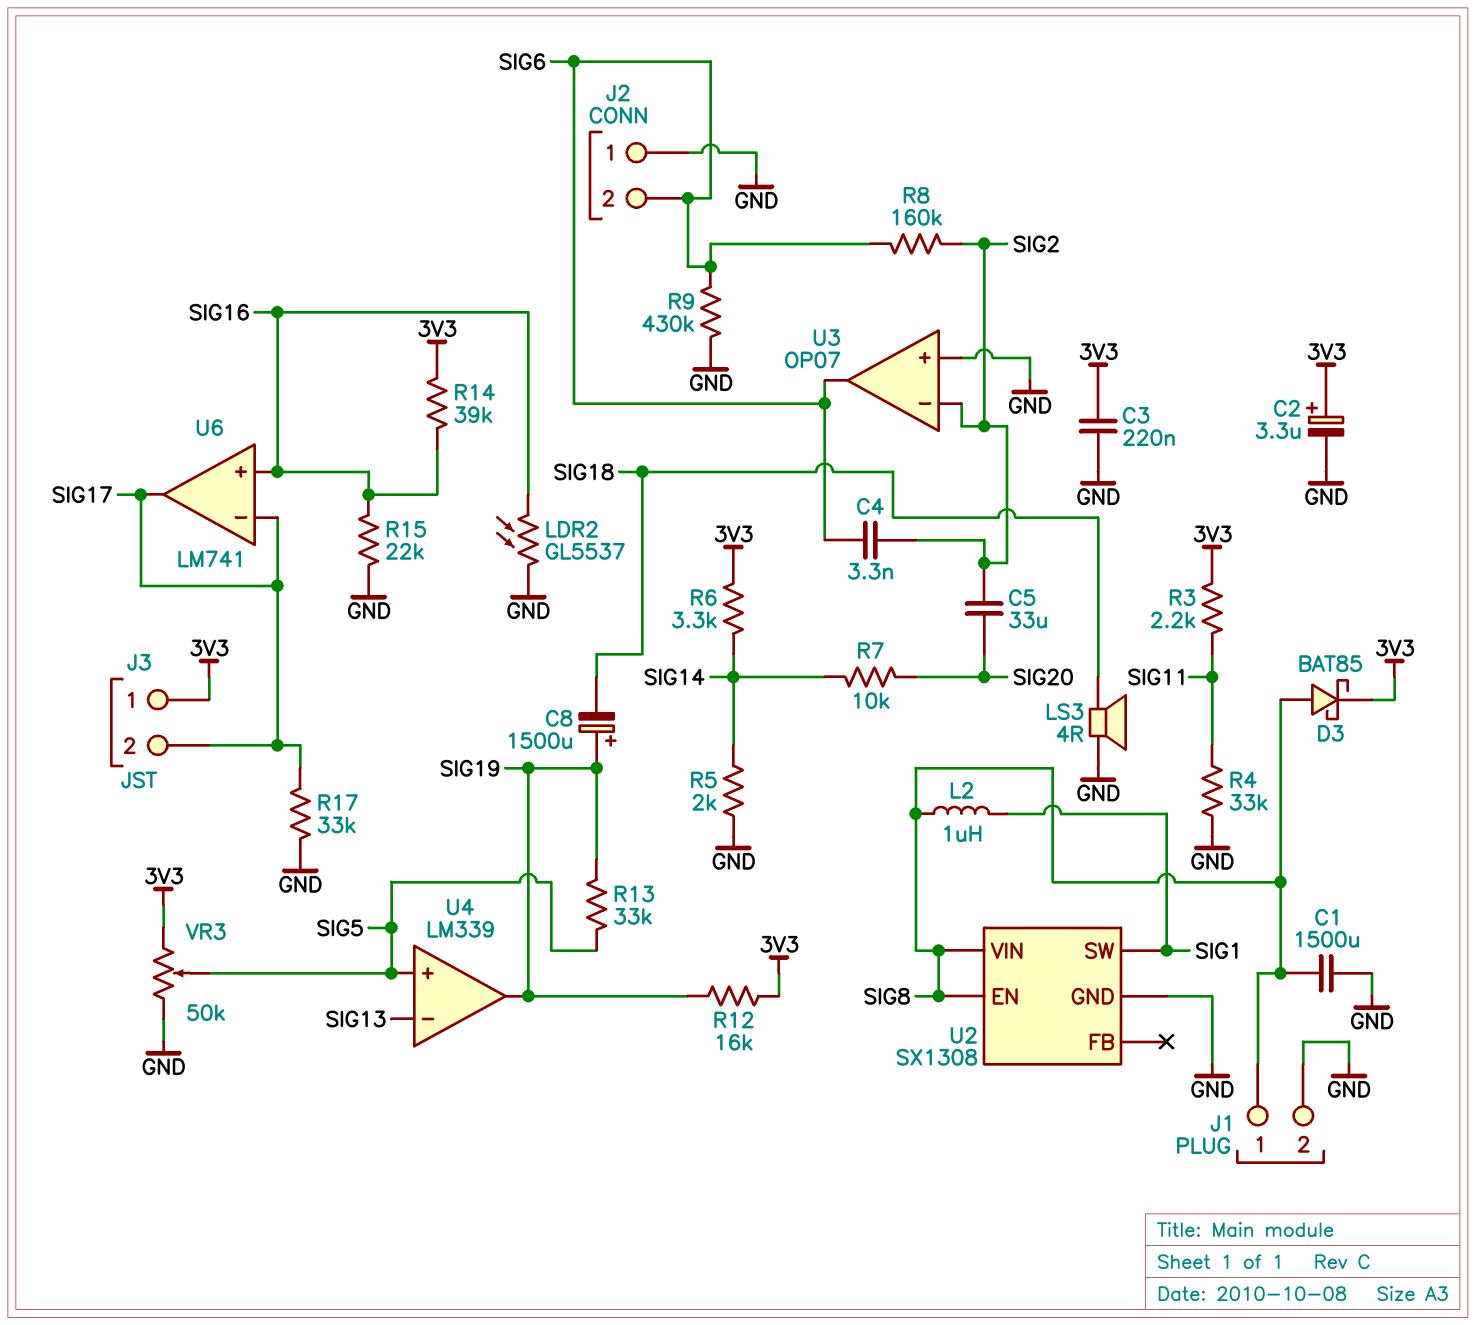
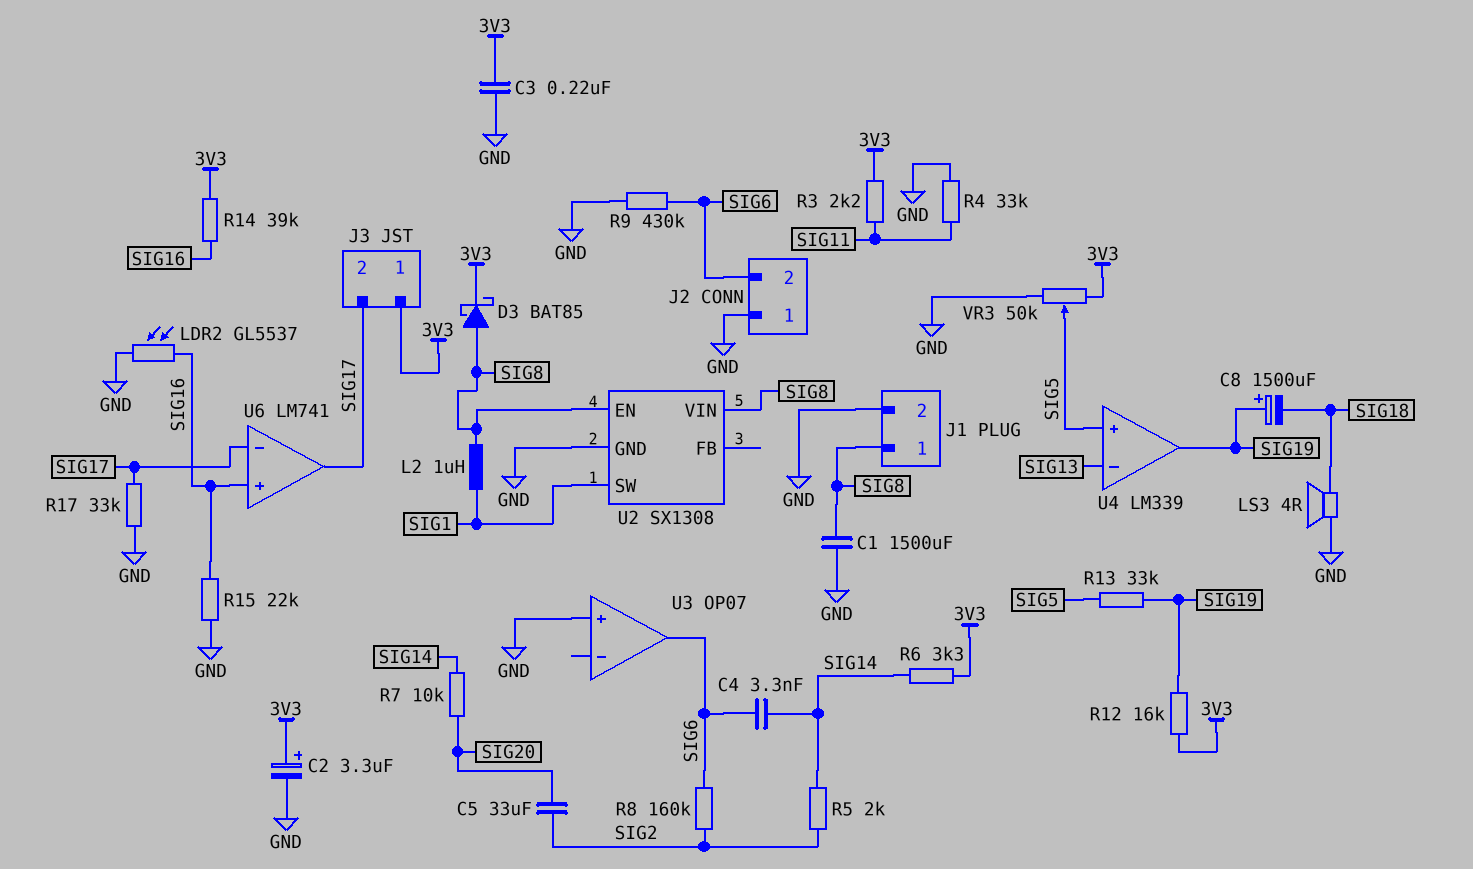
C4: 3.3nF (SIG2, SIG6) -> 3.3nF (SIG6, SIG14)
R5: 2k (GND, SIG14) -> 2k (SIG2, SIG14)
U3 pin in-: SIG2 -> none

